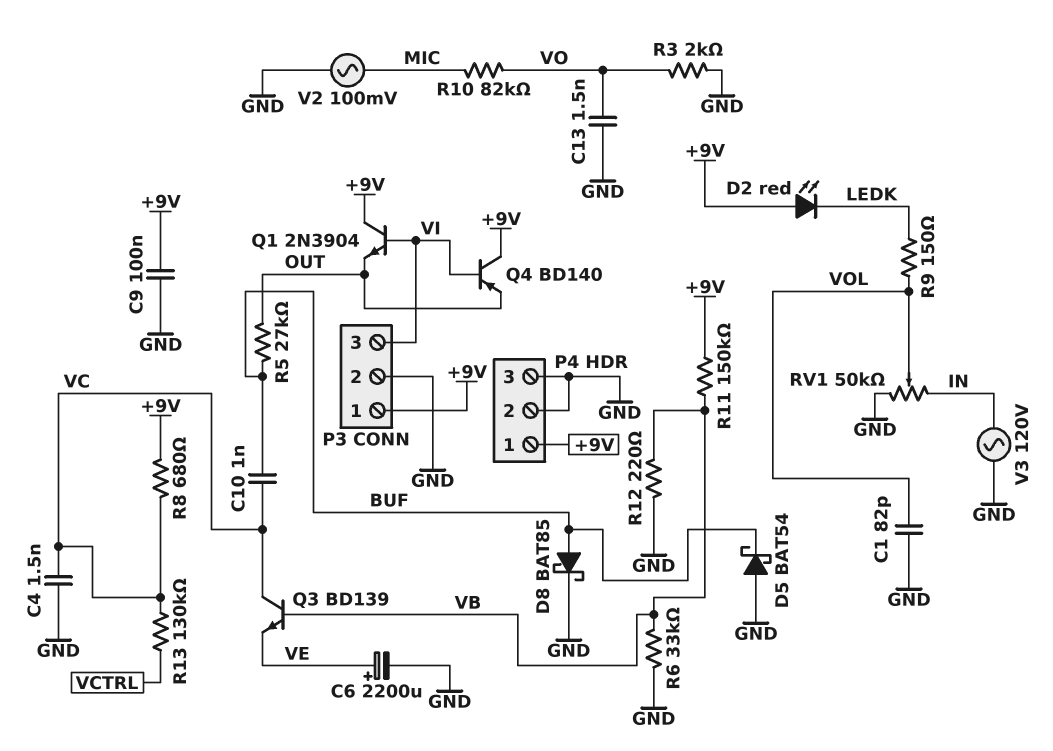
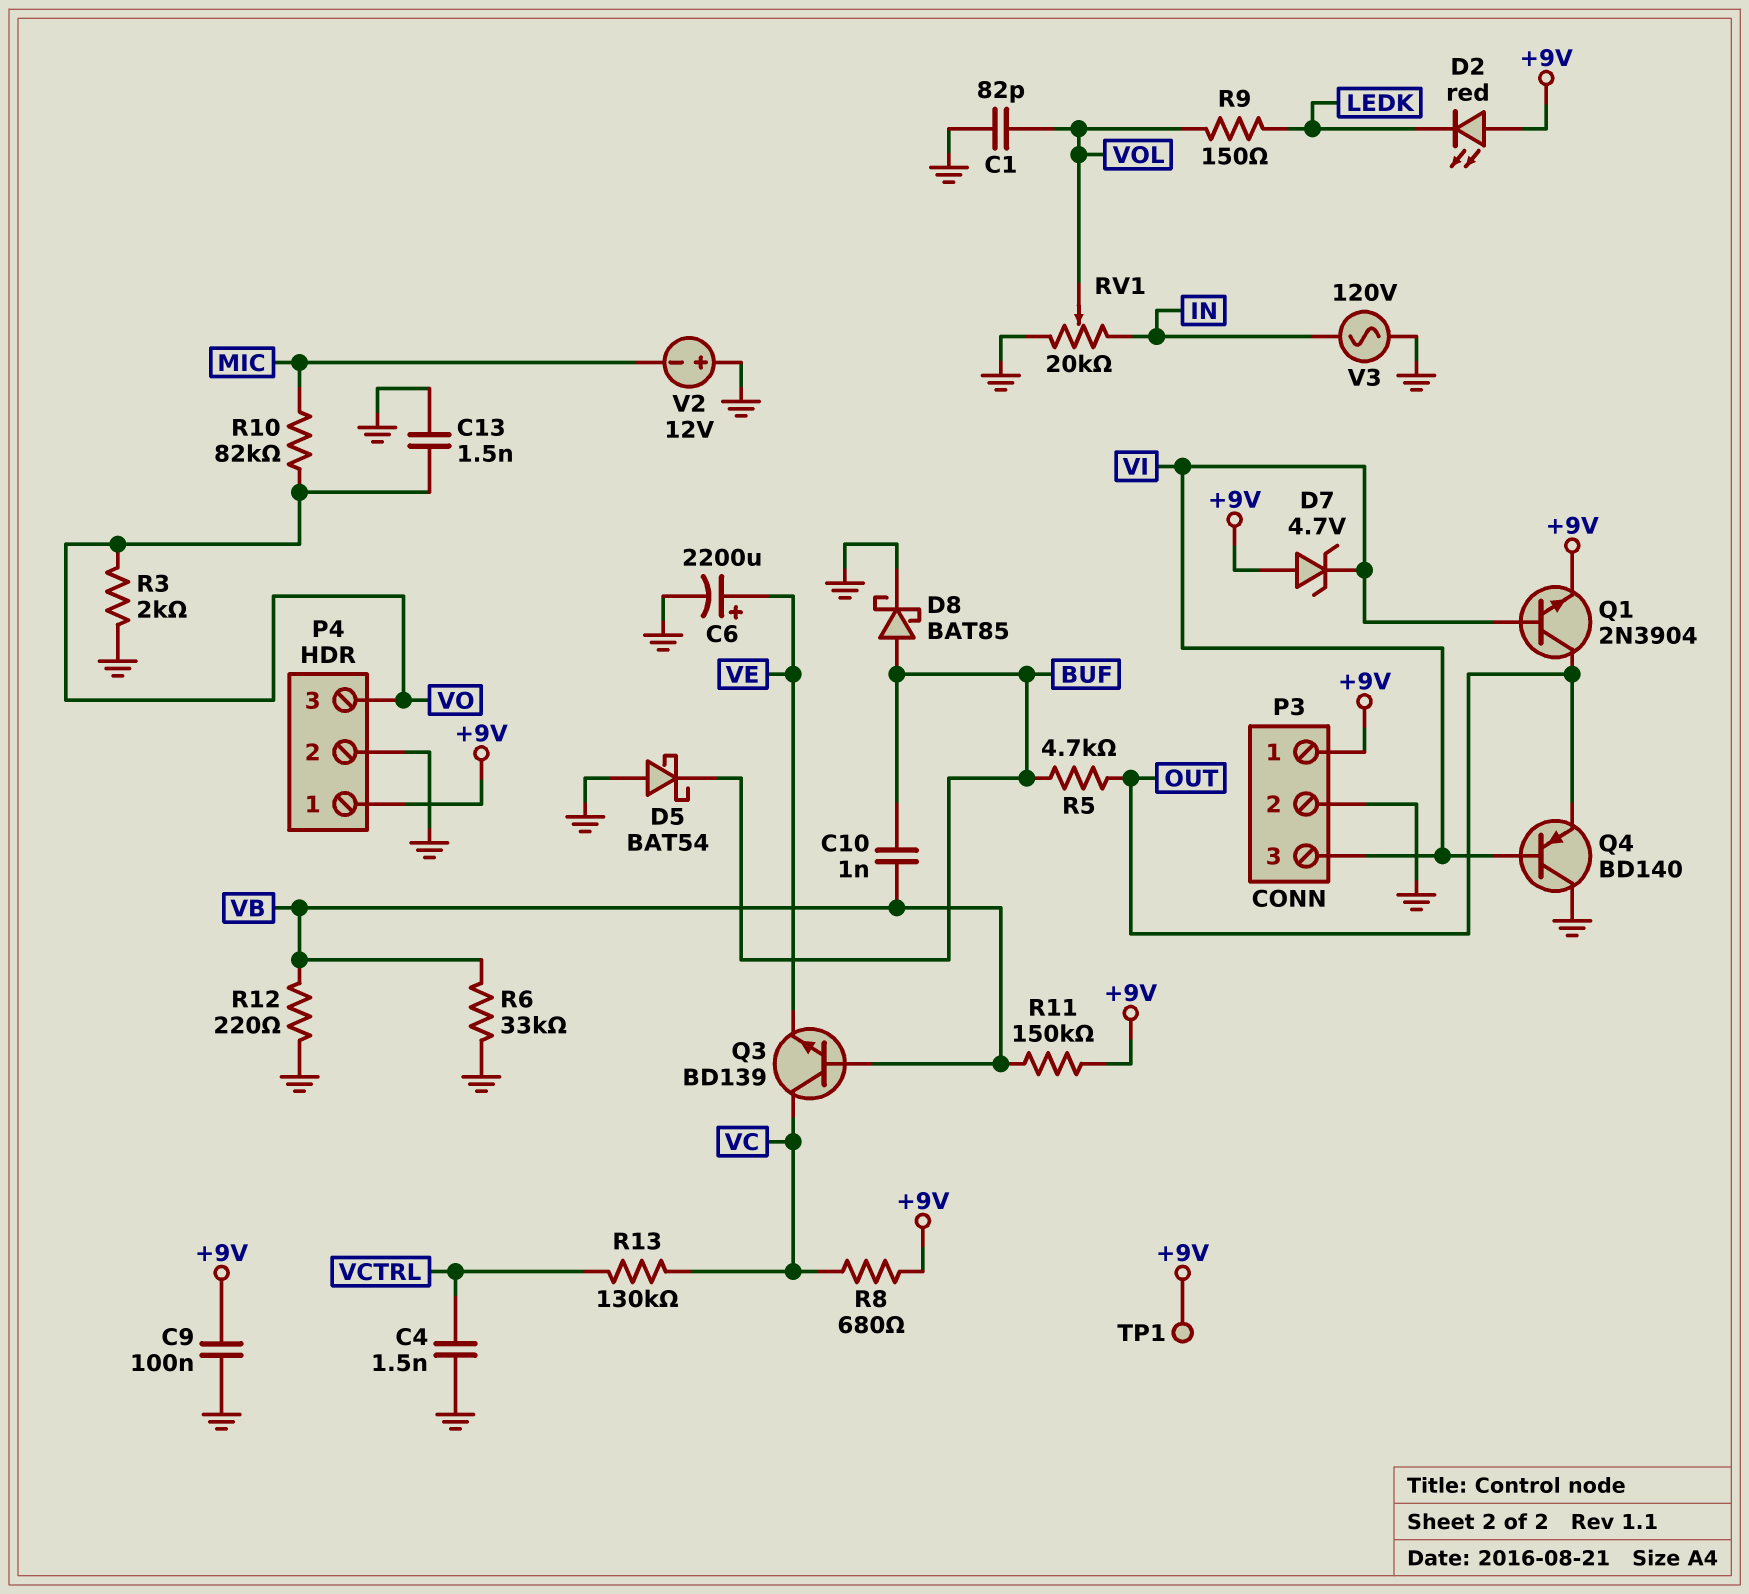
C4: 1.5nF (GND, VC) -> 1.5nF (GND, VCTRL)
C10: 1nF (BUF, VC) -> 1nF (BUF, VB)
D7: none -> zener 4.7V (A +9V, K VI)
P4 pin 3: GND -> VO
Q1: NPN 2N3904 (B VI, C +9V, E OUT) -> NPN 2N3904 (B VI, C OUT, E +9V)
Q4: PNP BD140 (B VI, C +9V, E OUT) -> PNP BD140 (B VI, C GND, E OUT)
R5: 27k (BUF, OUT) -> 4.7k (BUF, OUT)
RV1: 50k (GND, IN, wiper VOL) -> 20k (GND, IN, wiper VOL)
TP1: none -> test point (+9V)
V2: AC 100mV (GND, MIC) -> 12V (plus GND, minus MIC)

